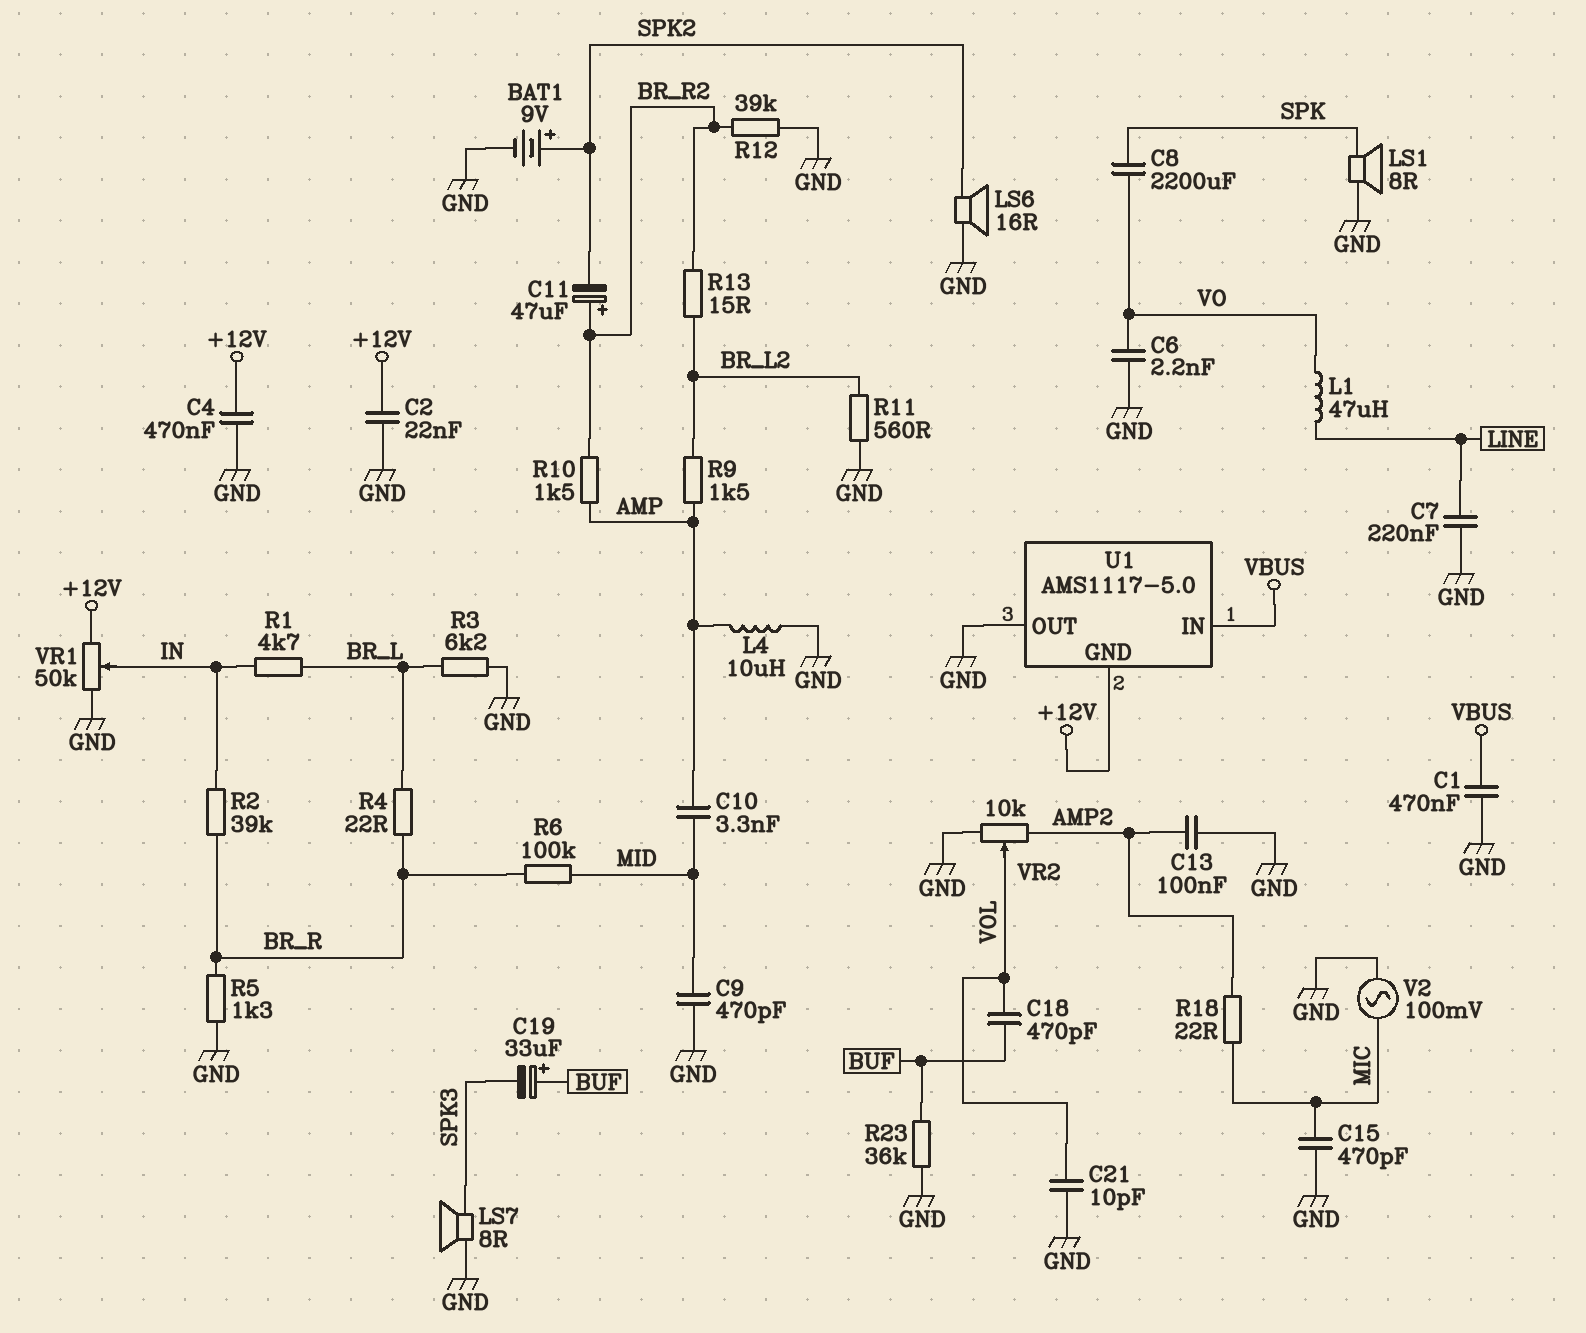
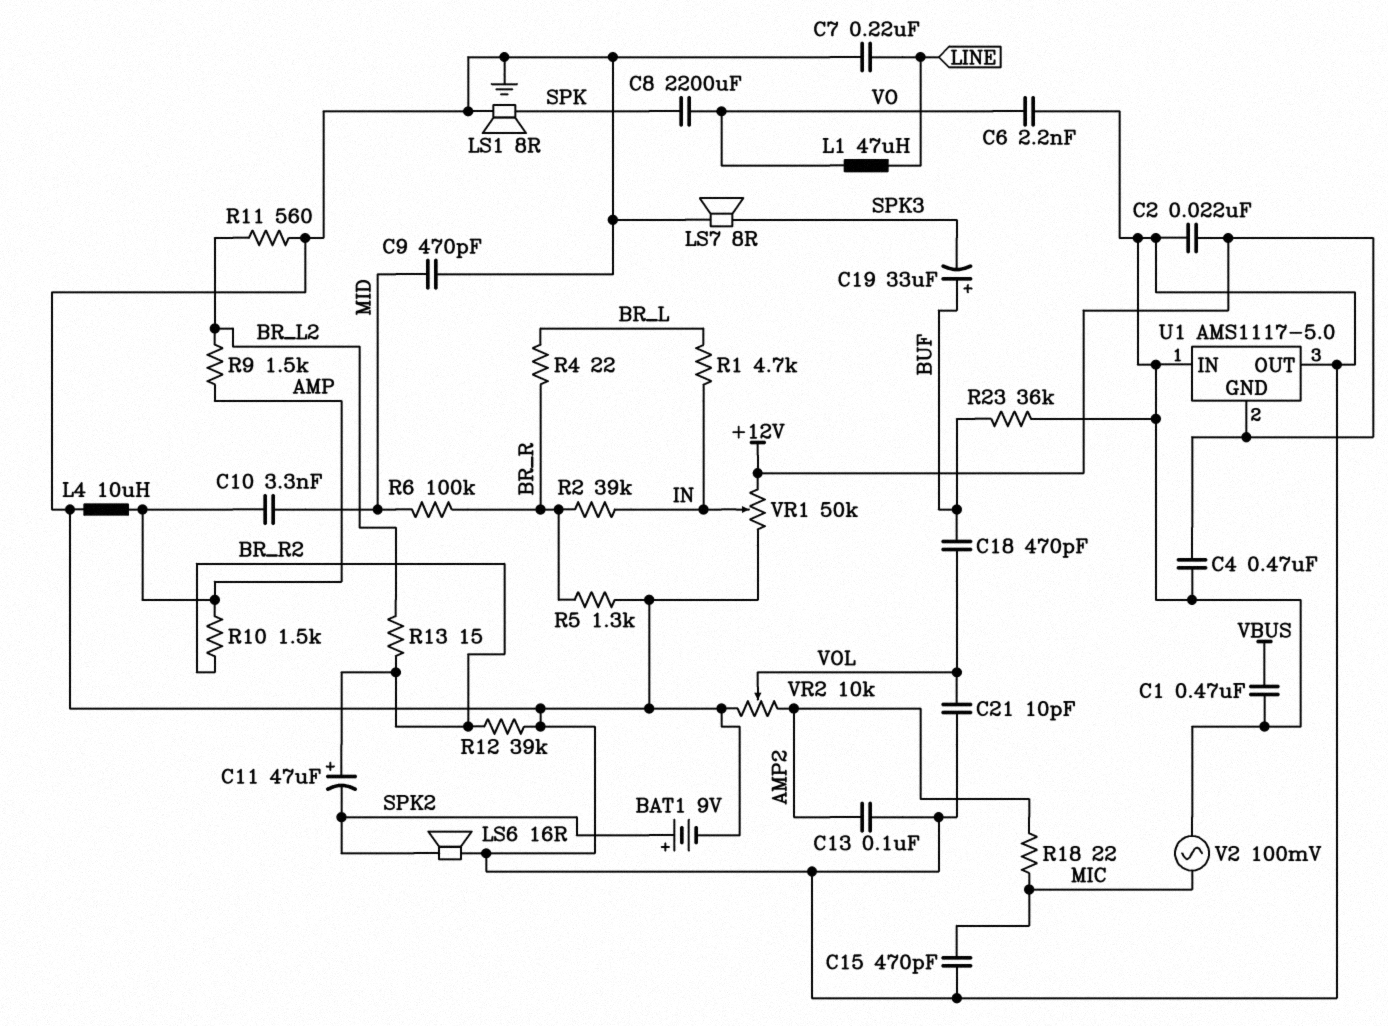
R3: 6.2k (BR_L, GND) -> none
U1 pin IN: VBUS -> GND

